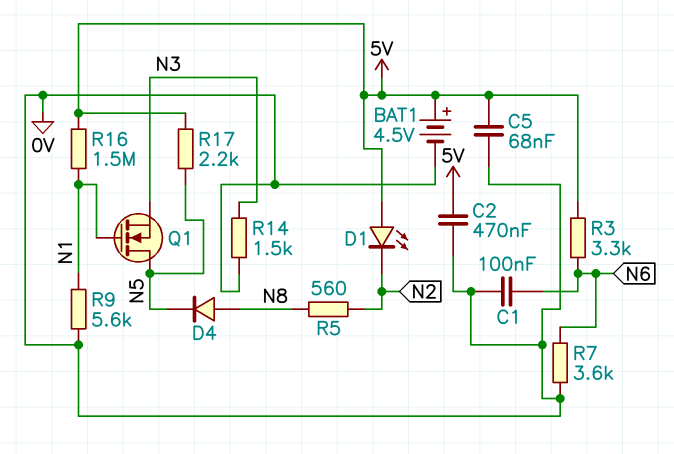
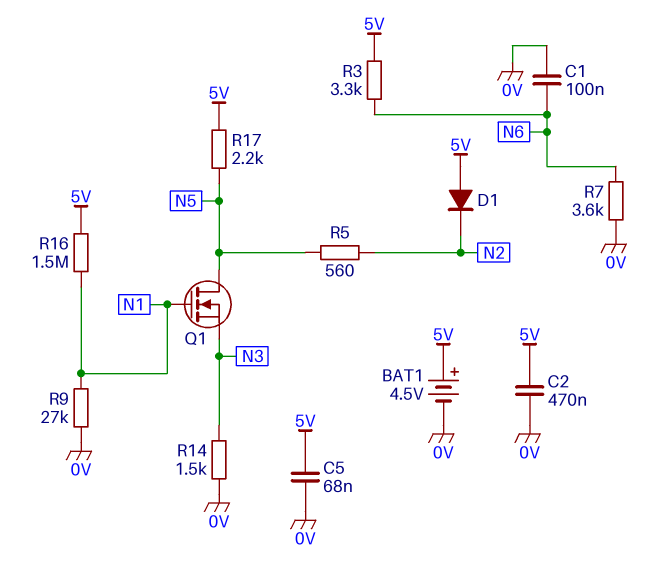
D1: LED (A 5V, K N2) -> diode (A 5V, K N2)
D4: diode (A N8, K N5) -> none
R5: 560 (N2, N8) -> 560 (N2, N5)
R9: 5.6k (0V, N1) -> 27k (0V, N1)

